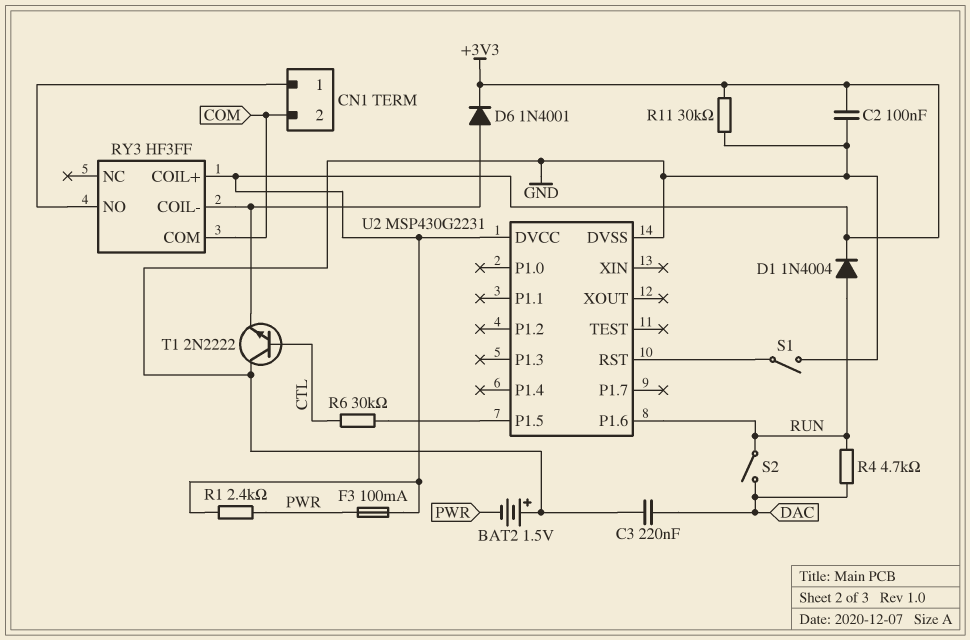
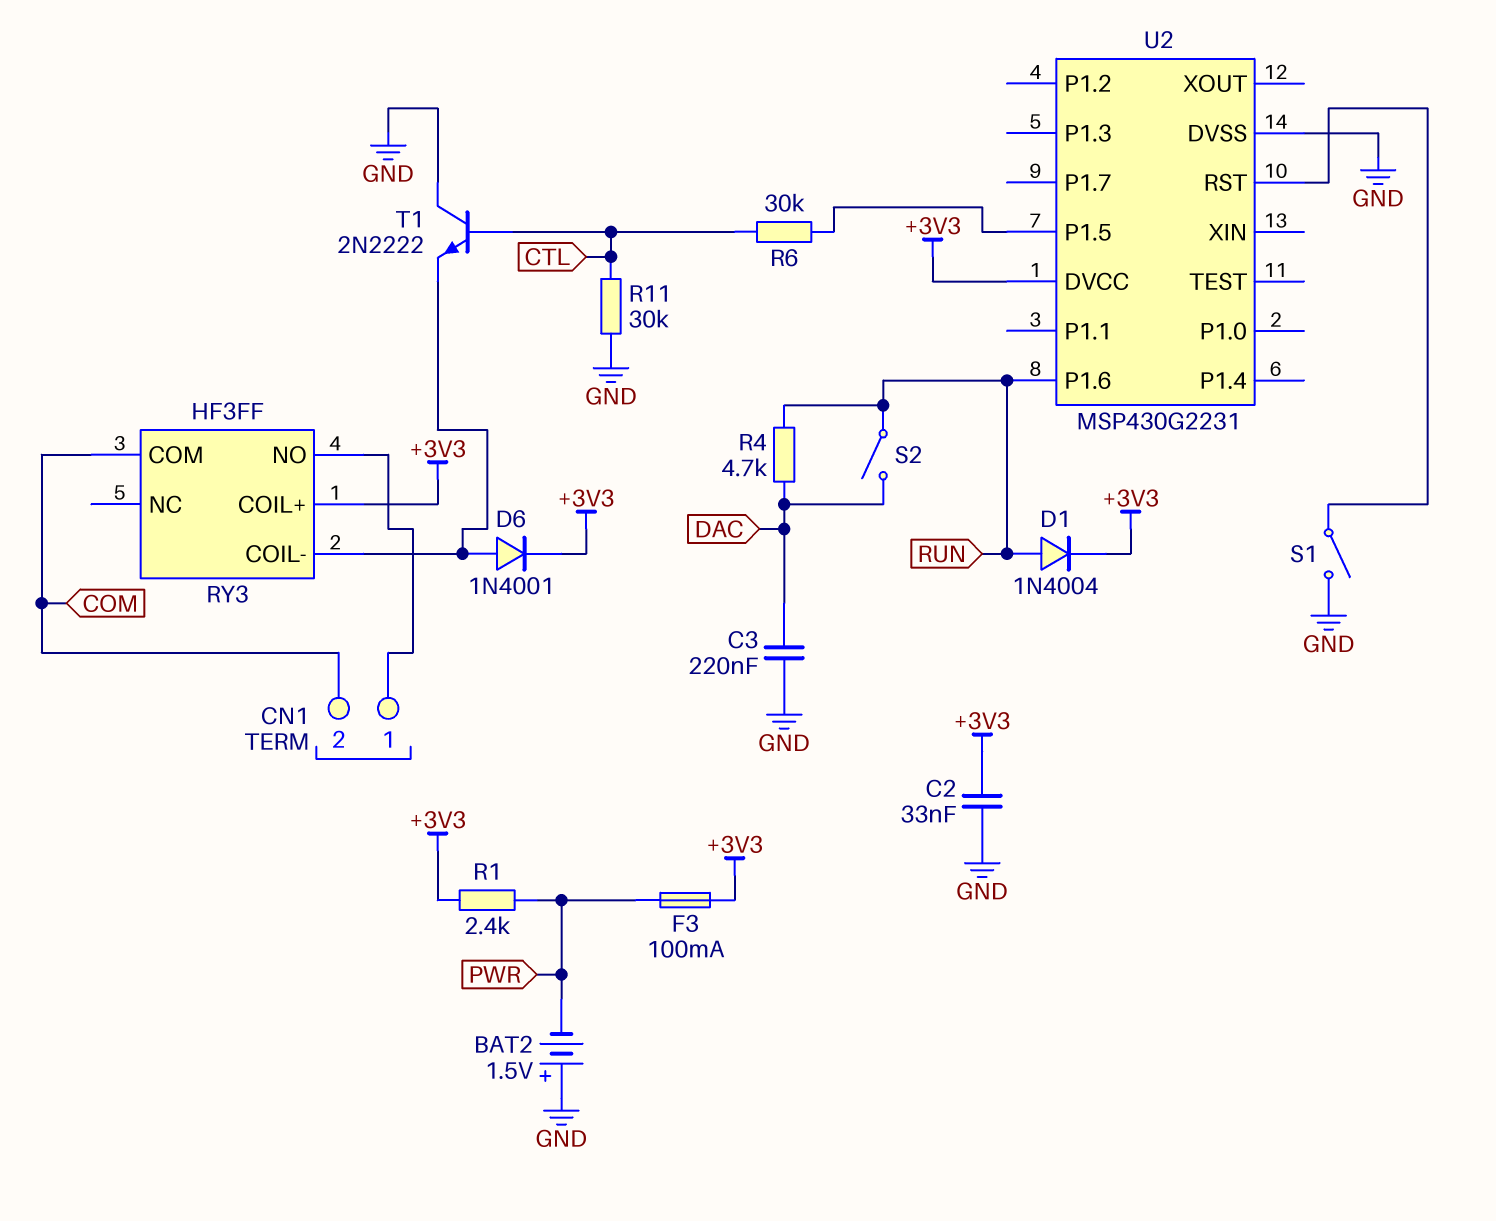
C2: 100nF (+3V3, GND) -> 33nF (+3V3, GND)
R11: 30k (+3V3, GND) -> 30k (CTL, GND)

